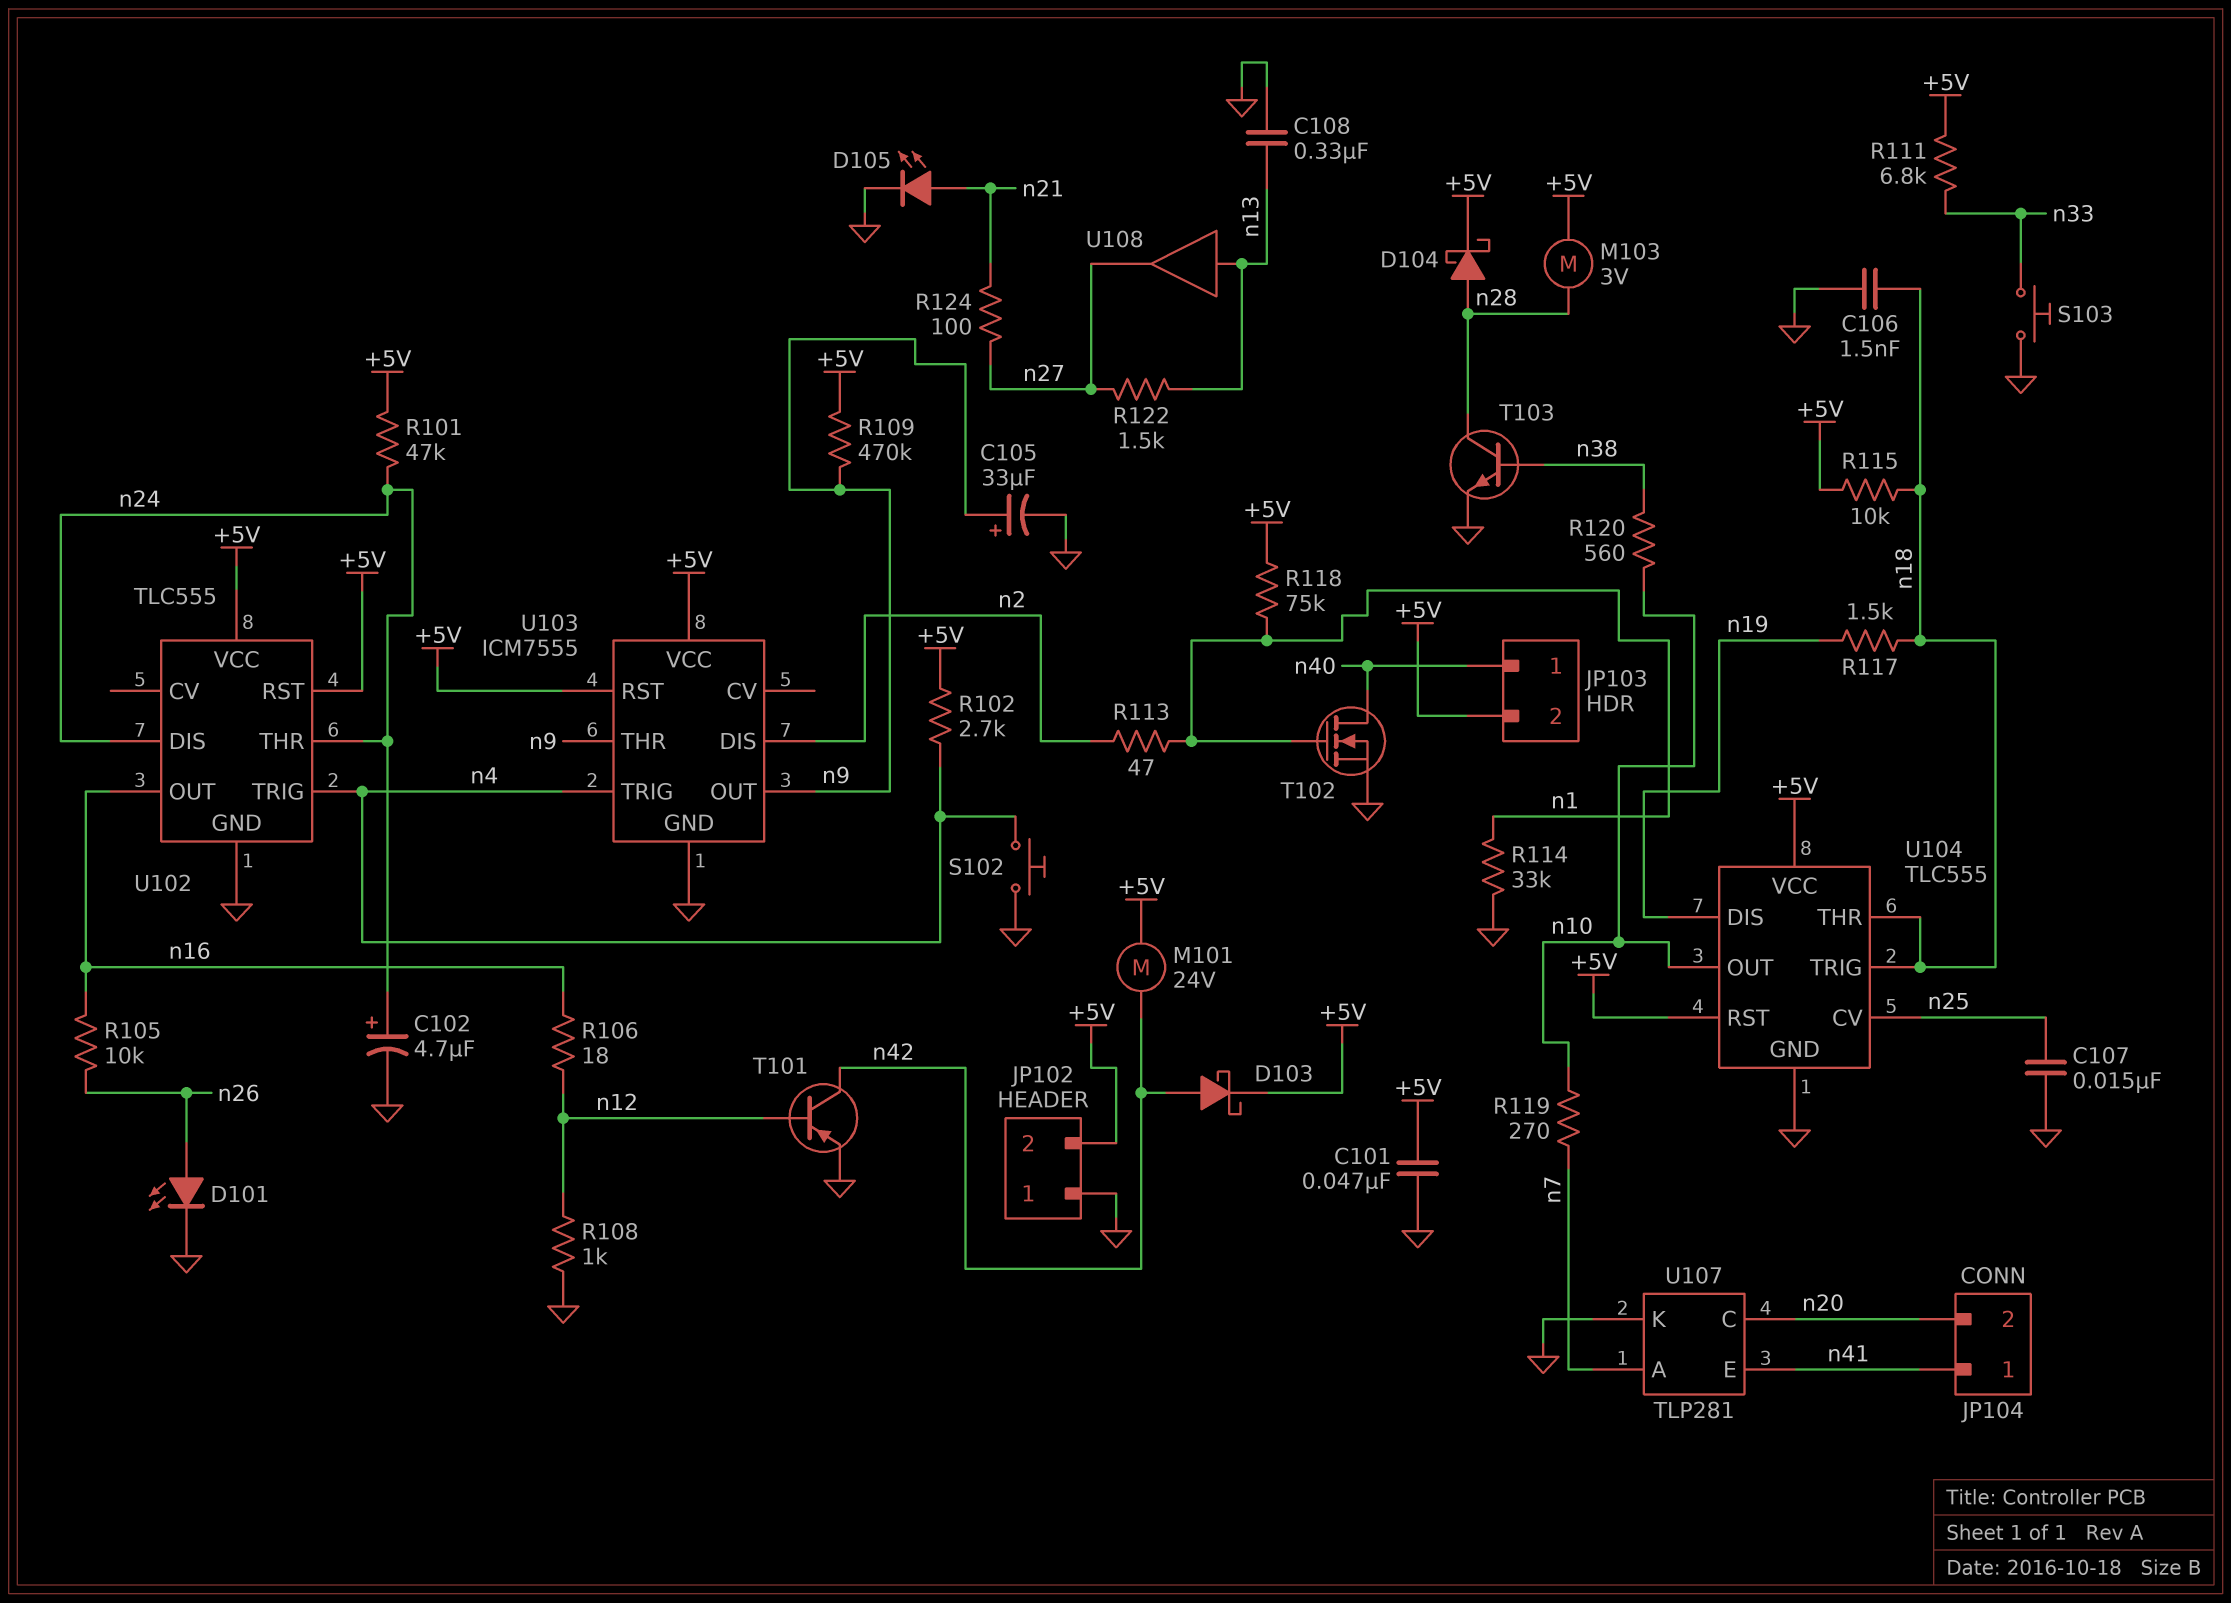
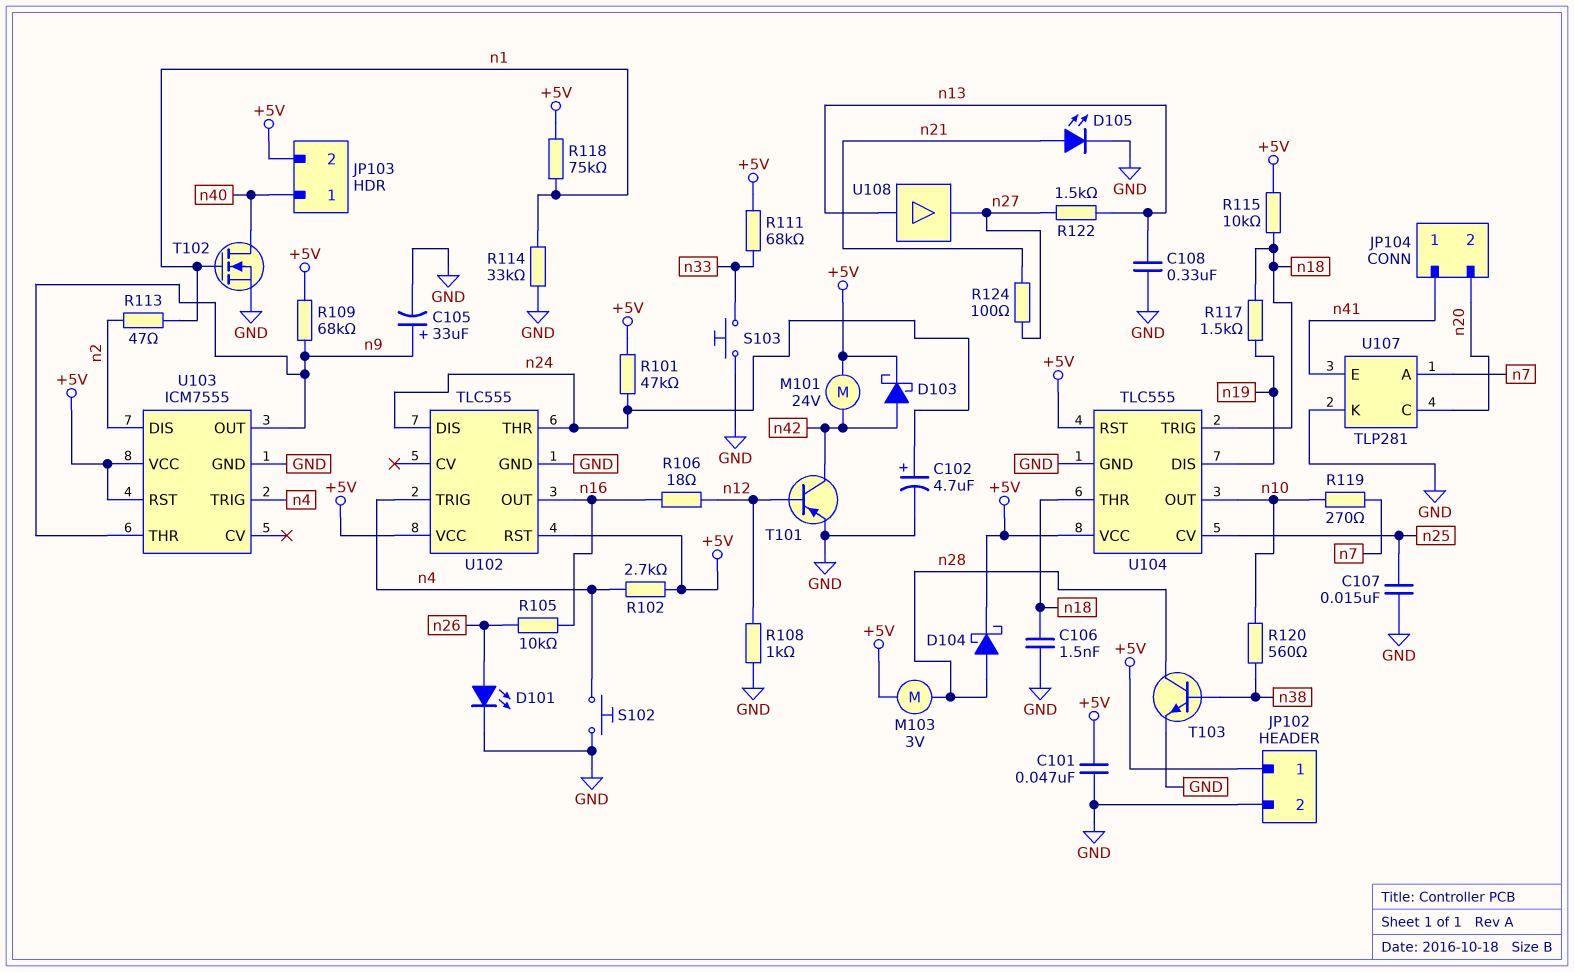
JP102 pin 1: GND -> +5V
JP102 pin 2: +5V -> GND
R109: 470k (+5V, n9) -> 68k (+5V, n9)
R111: 6.8k (+5V, n33) -> 68k (+5V, n33)

